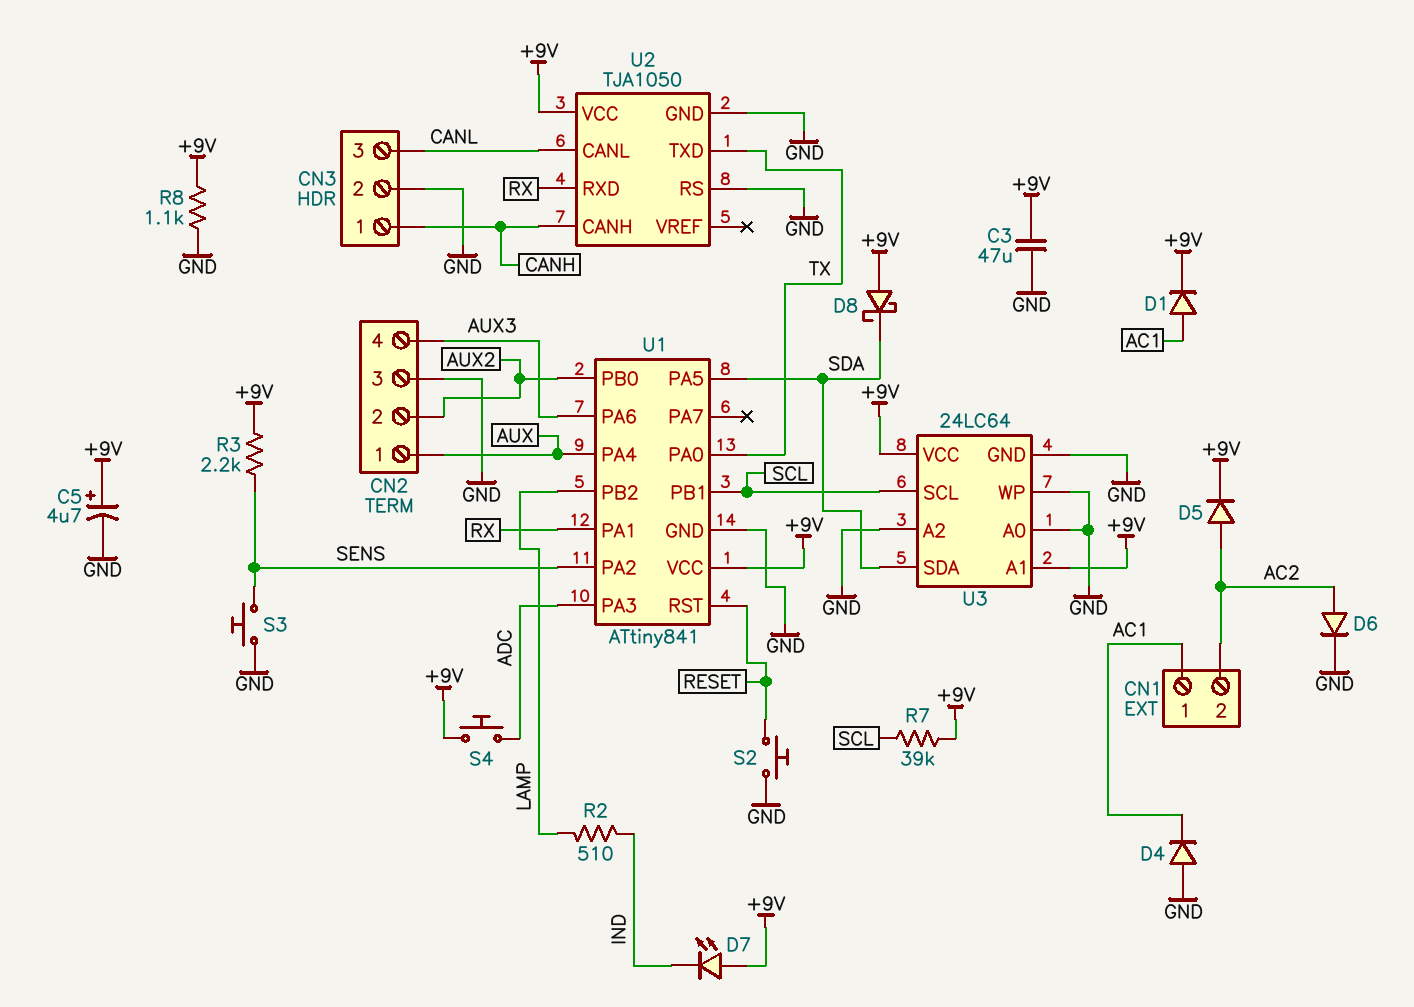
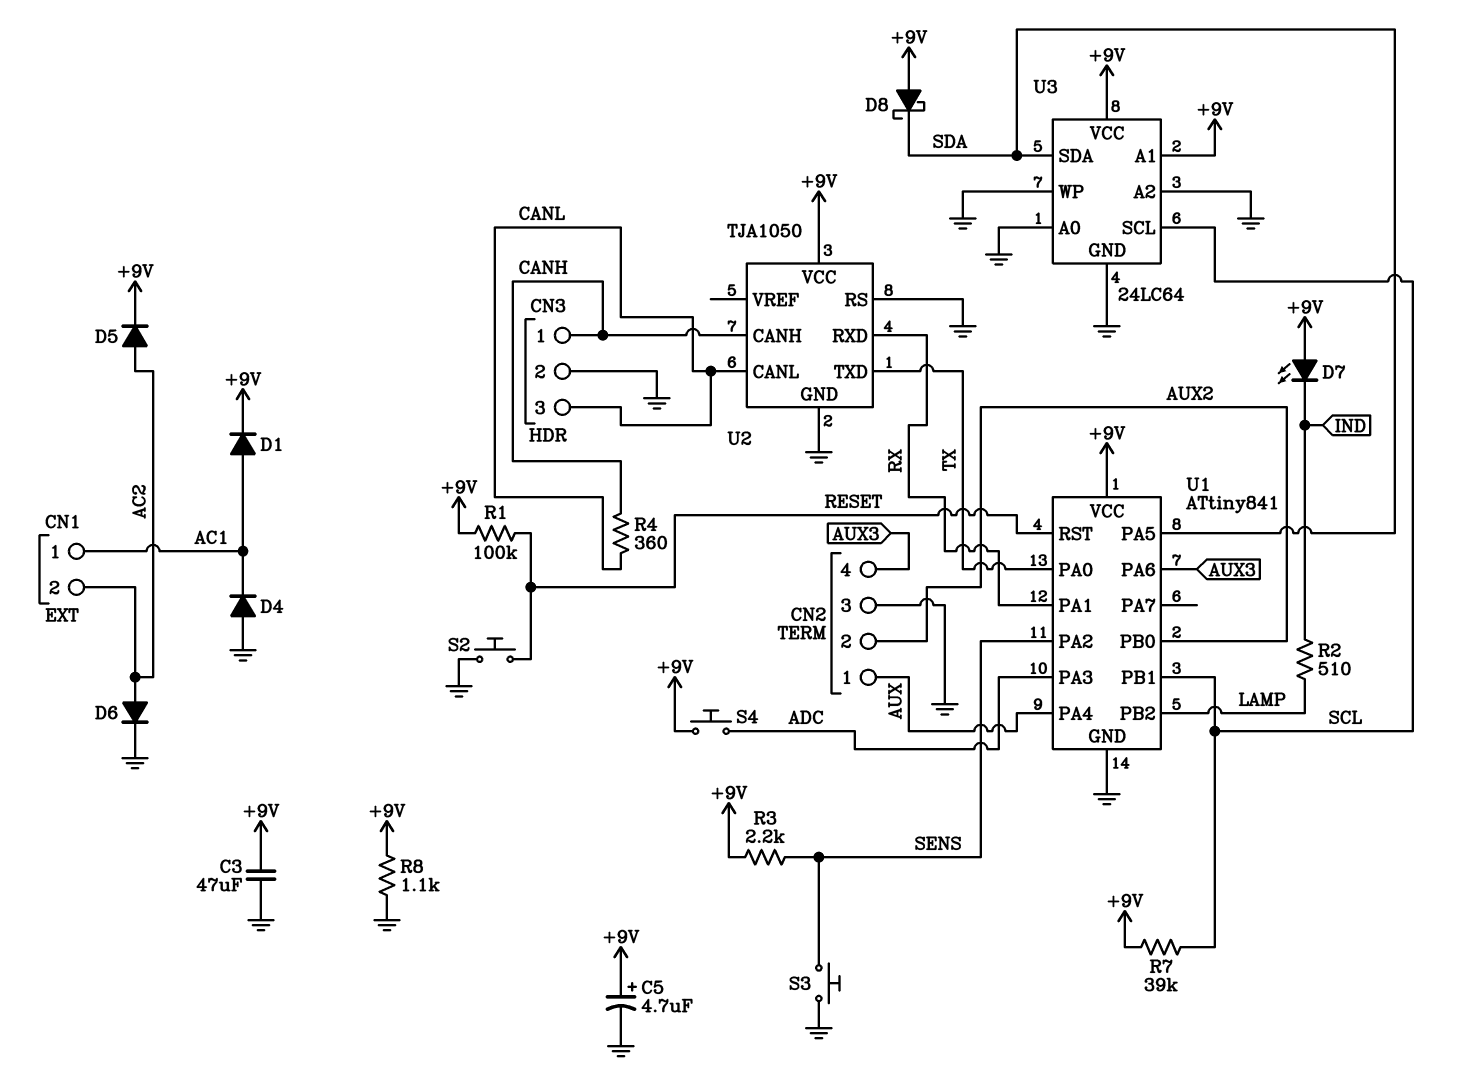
R1: none -> 100k (+9V, RESET)
R4: none -> 360 (CANH, CANL)

